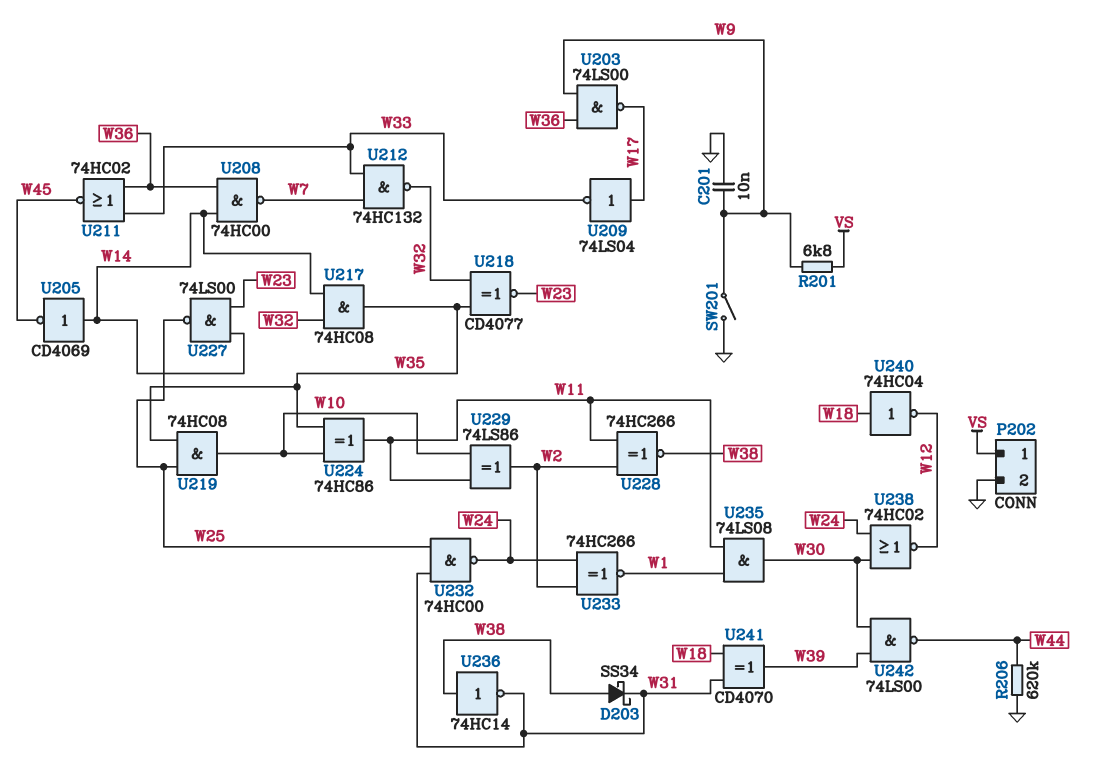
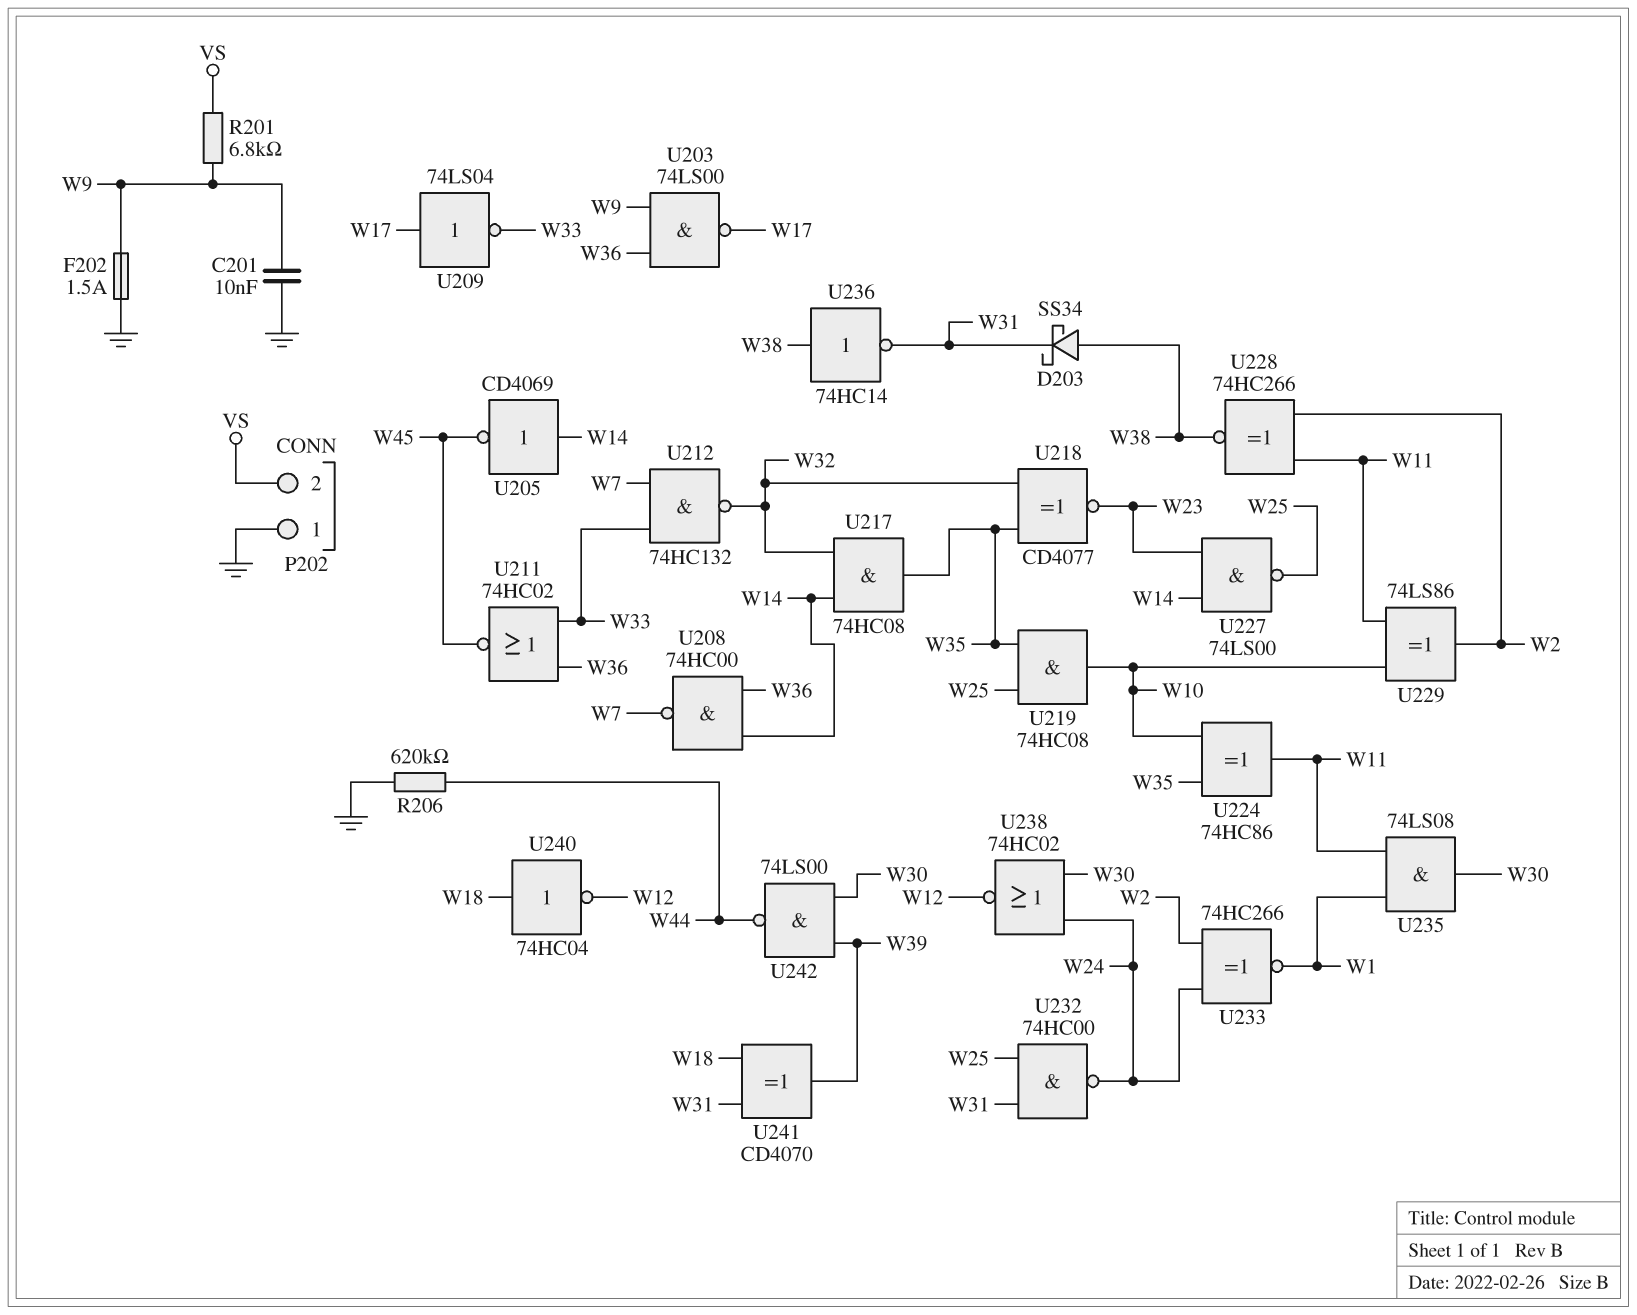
F202: none -> 1.5A (GND, W9)
P202 pin 1: VS -> GND
P202 pin 2: GND -> VS
SW201: switch (GND, W9) -> none

